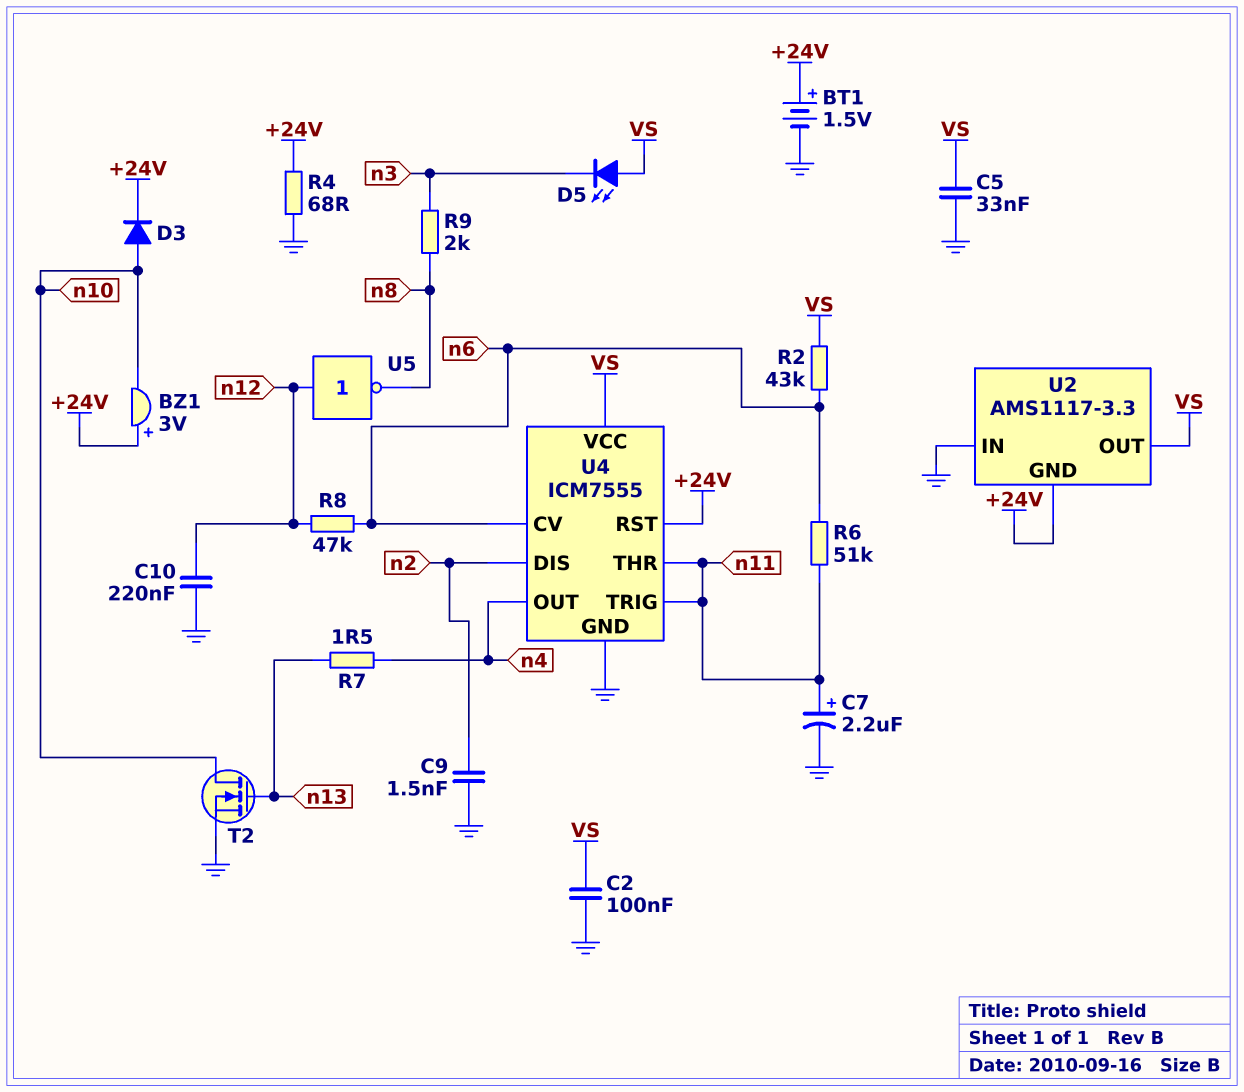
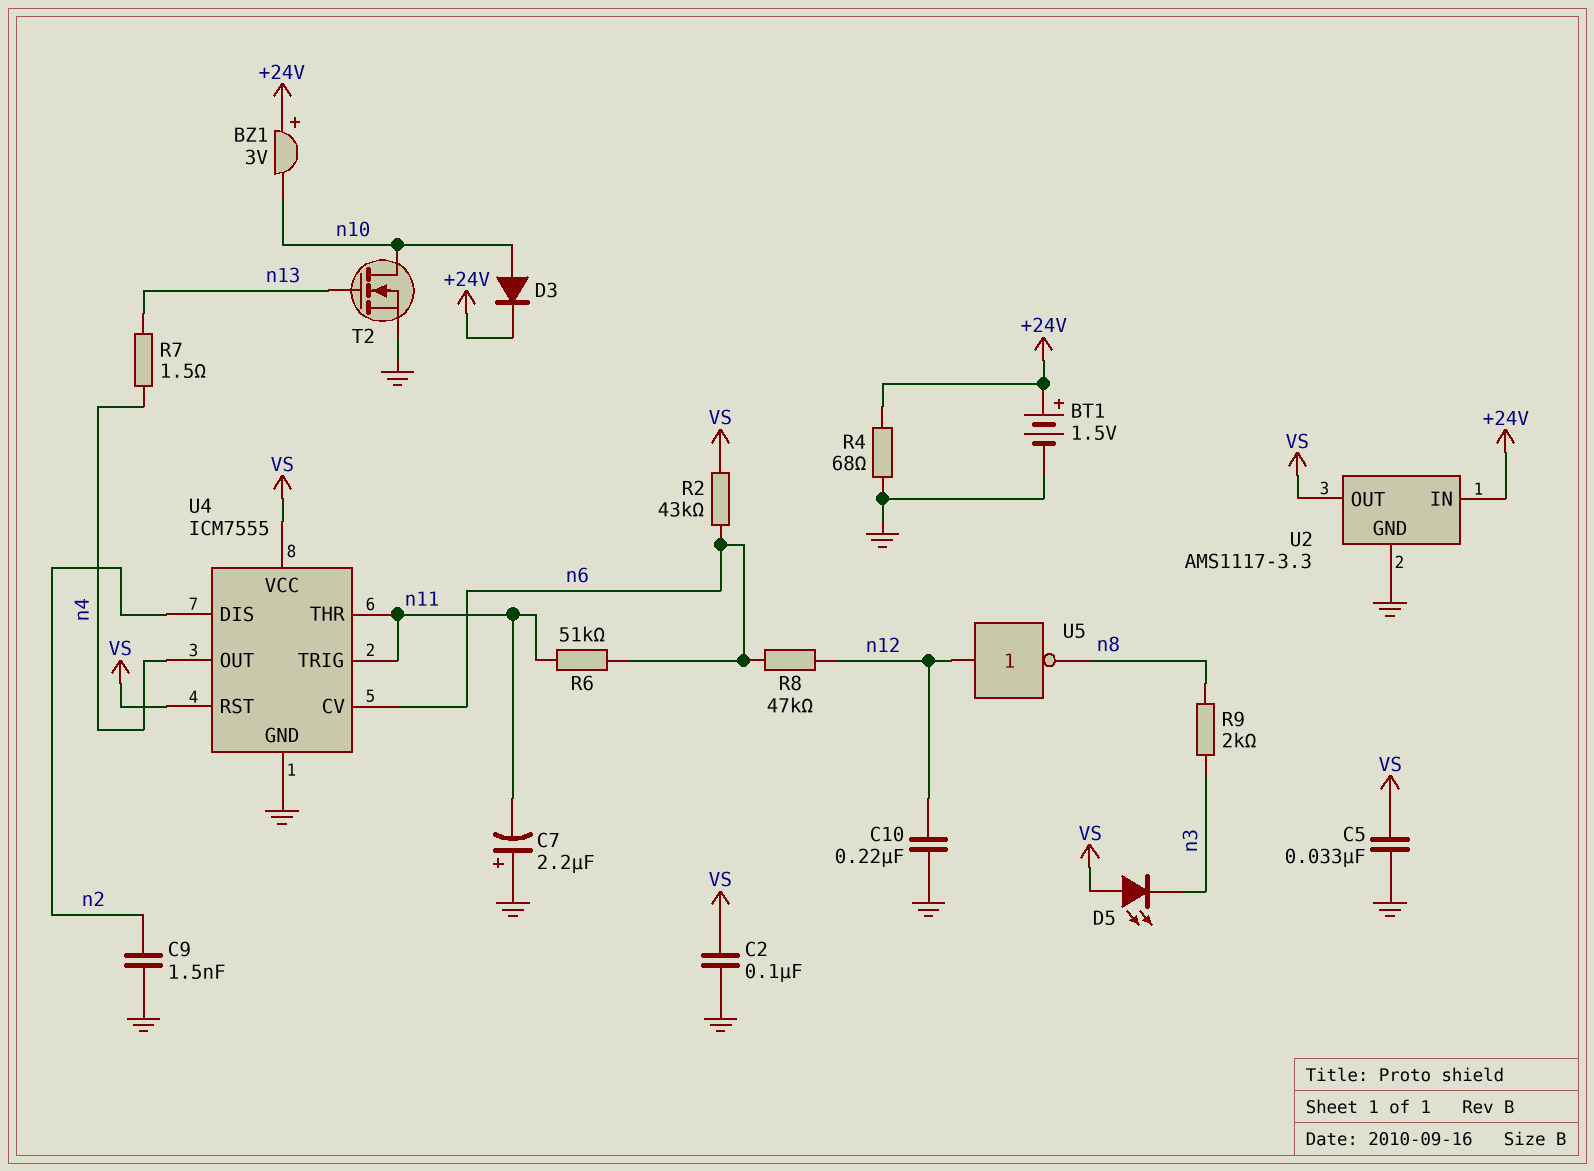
C7: 2.2uF (plus n11, minus GND) -> 2.2uF (plus GND, minus n11)
U2 pin GND: +24V -> GND
U2 pin IN: GND -> +24V
U4 pin RST: +24V -> VS

